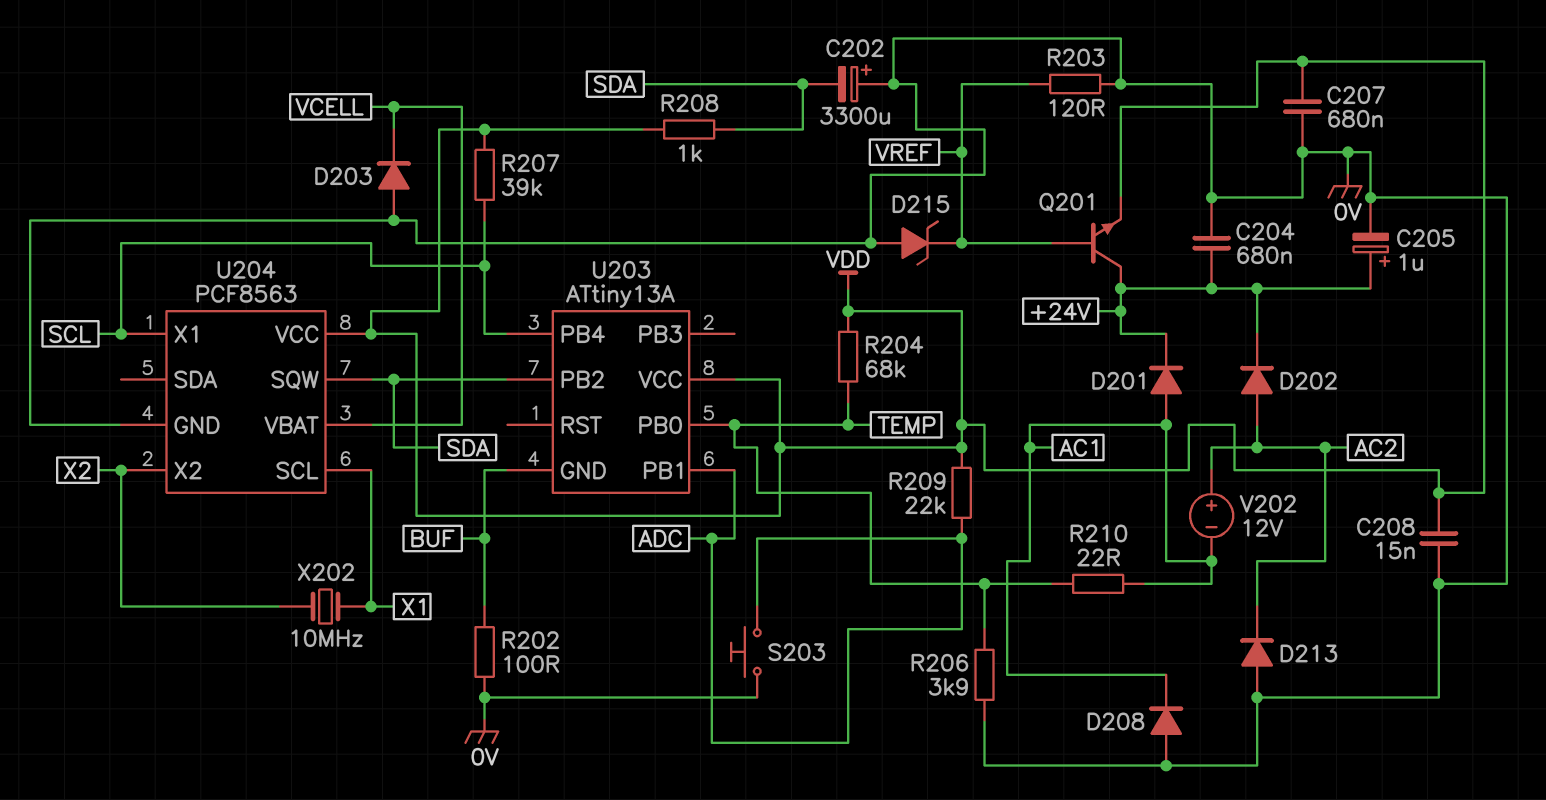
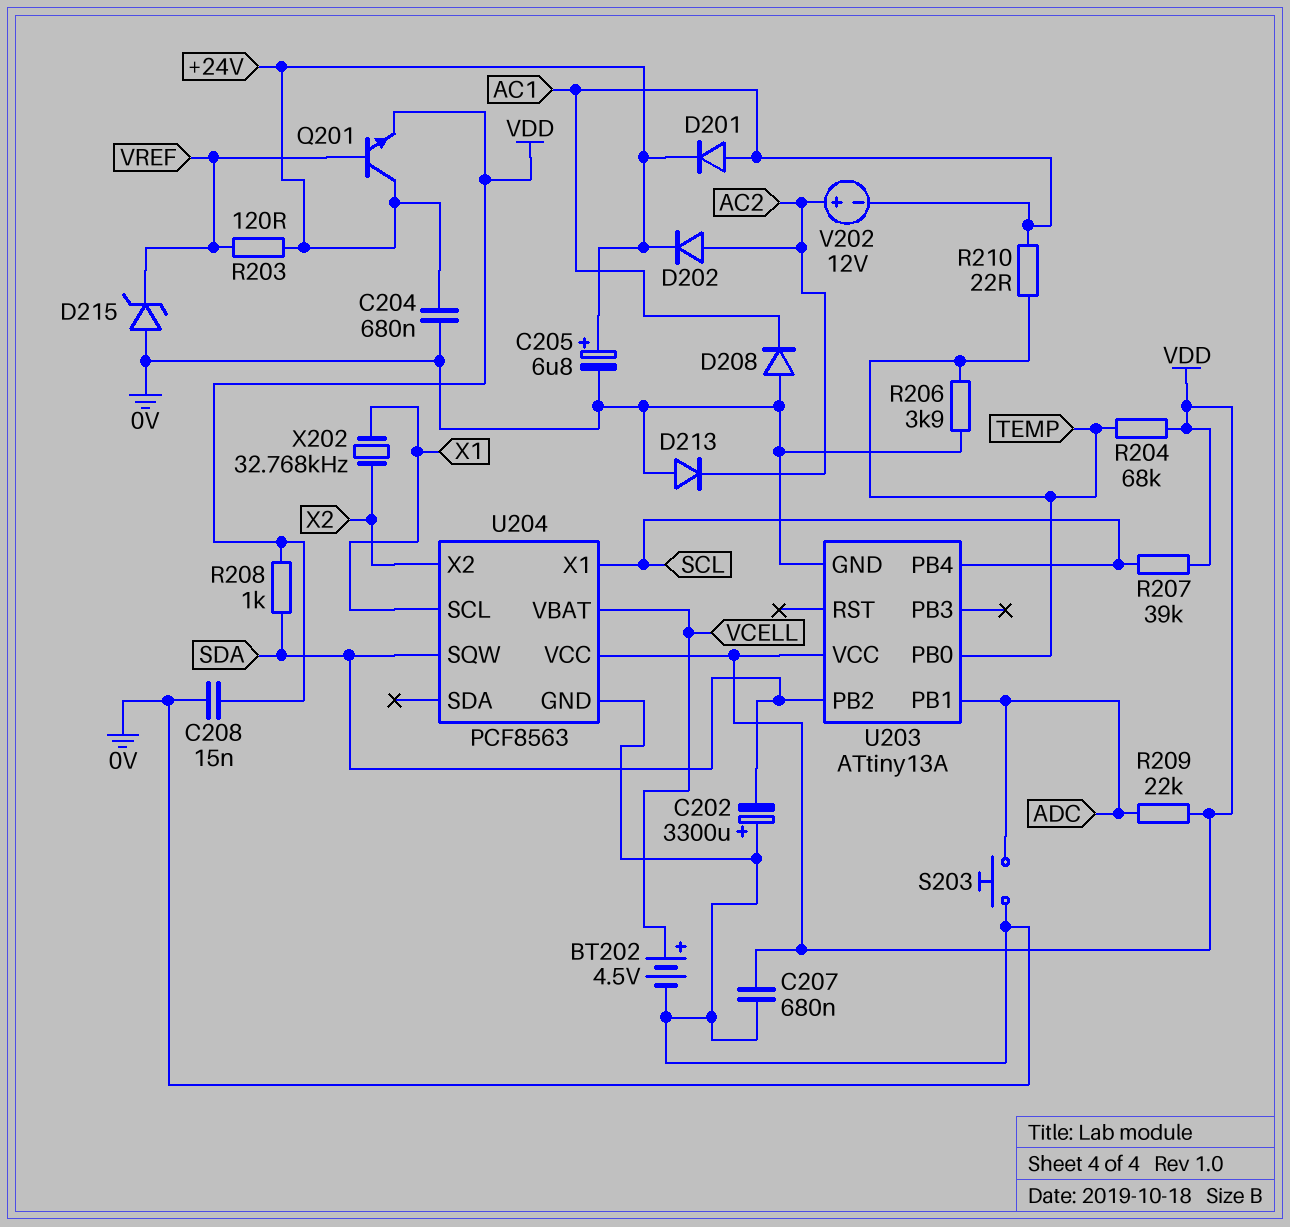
BT202: none -> 4.5V (plus VCELL, minus 0V)
C205: 1uF (plus +24V, minus 0V) -> 6.8uF (plus +24V, minus 0V)
D203: diode (A 0V, K VCELL) -> none
R202: 100 (0V, BUF) -> none
R203: 120 (0V, VREF) -> 120 (+24V, VREF)
U203 pin GND: BUF -> 0V
X202: 10MHz (X1, X2) -> 32.768kHz (X1, X2)

